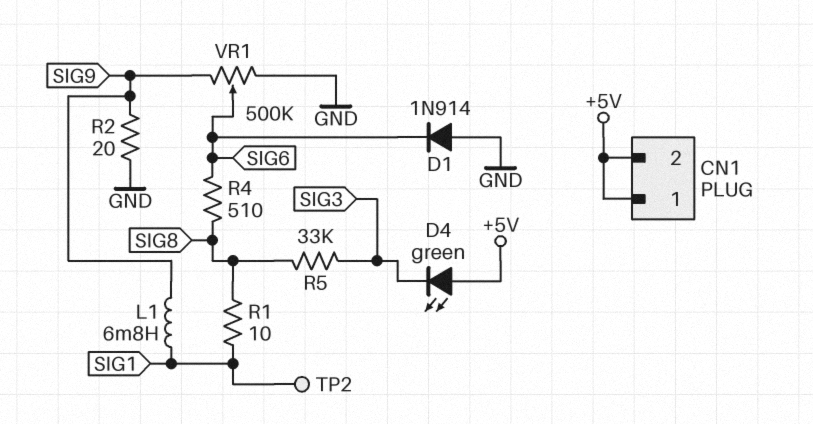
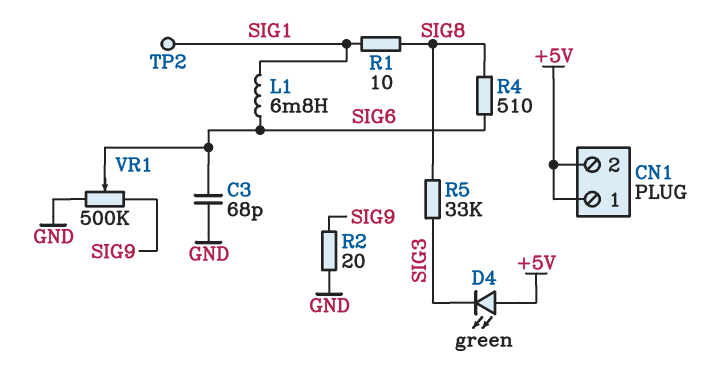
C3: none -> 68pF (GND, SIG6)
D1: diode 1N914 (A GND, K SIG6) -> none
L1: 6.8mH (SIG1, SIG9) -> 6.8mH (SIG1, SIG6)

